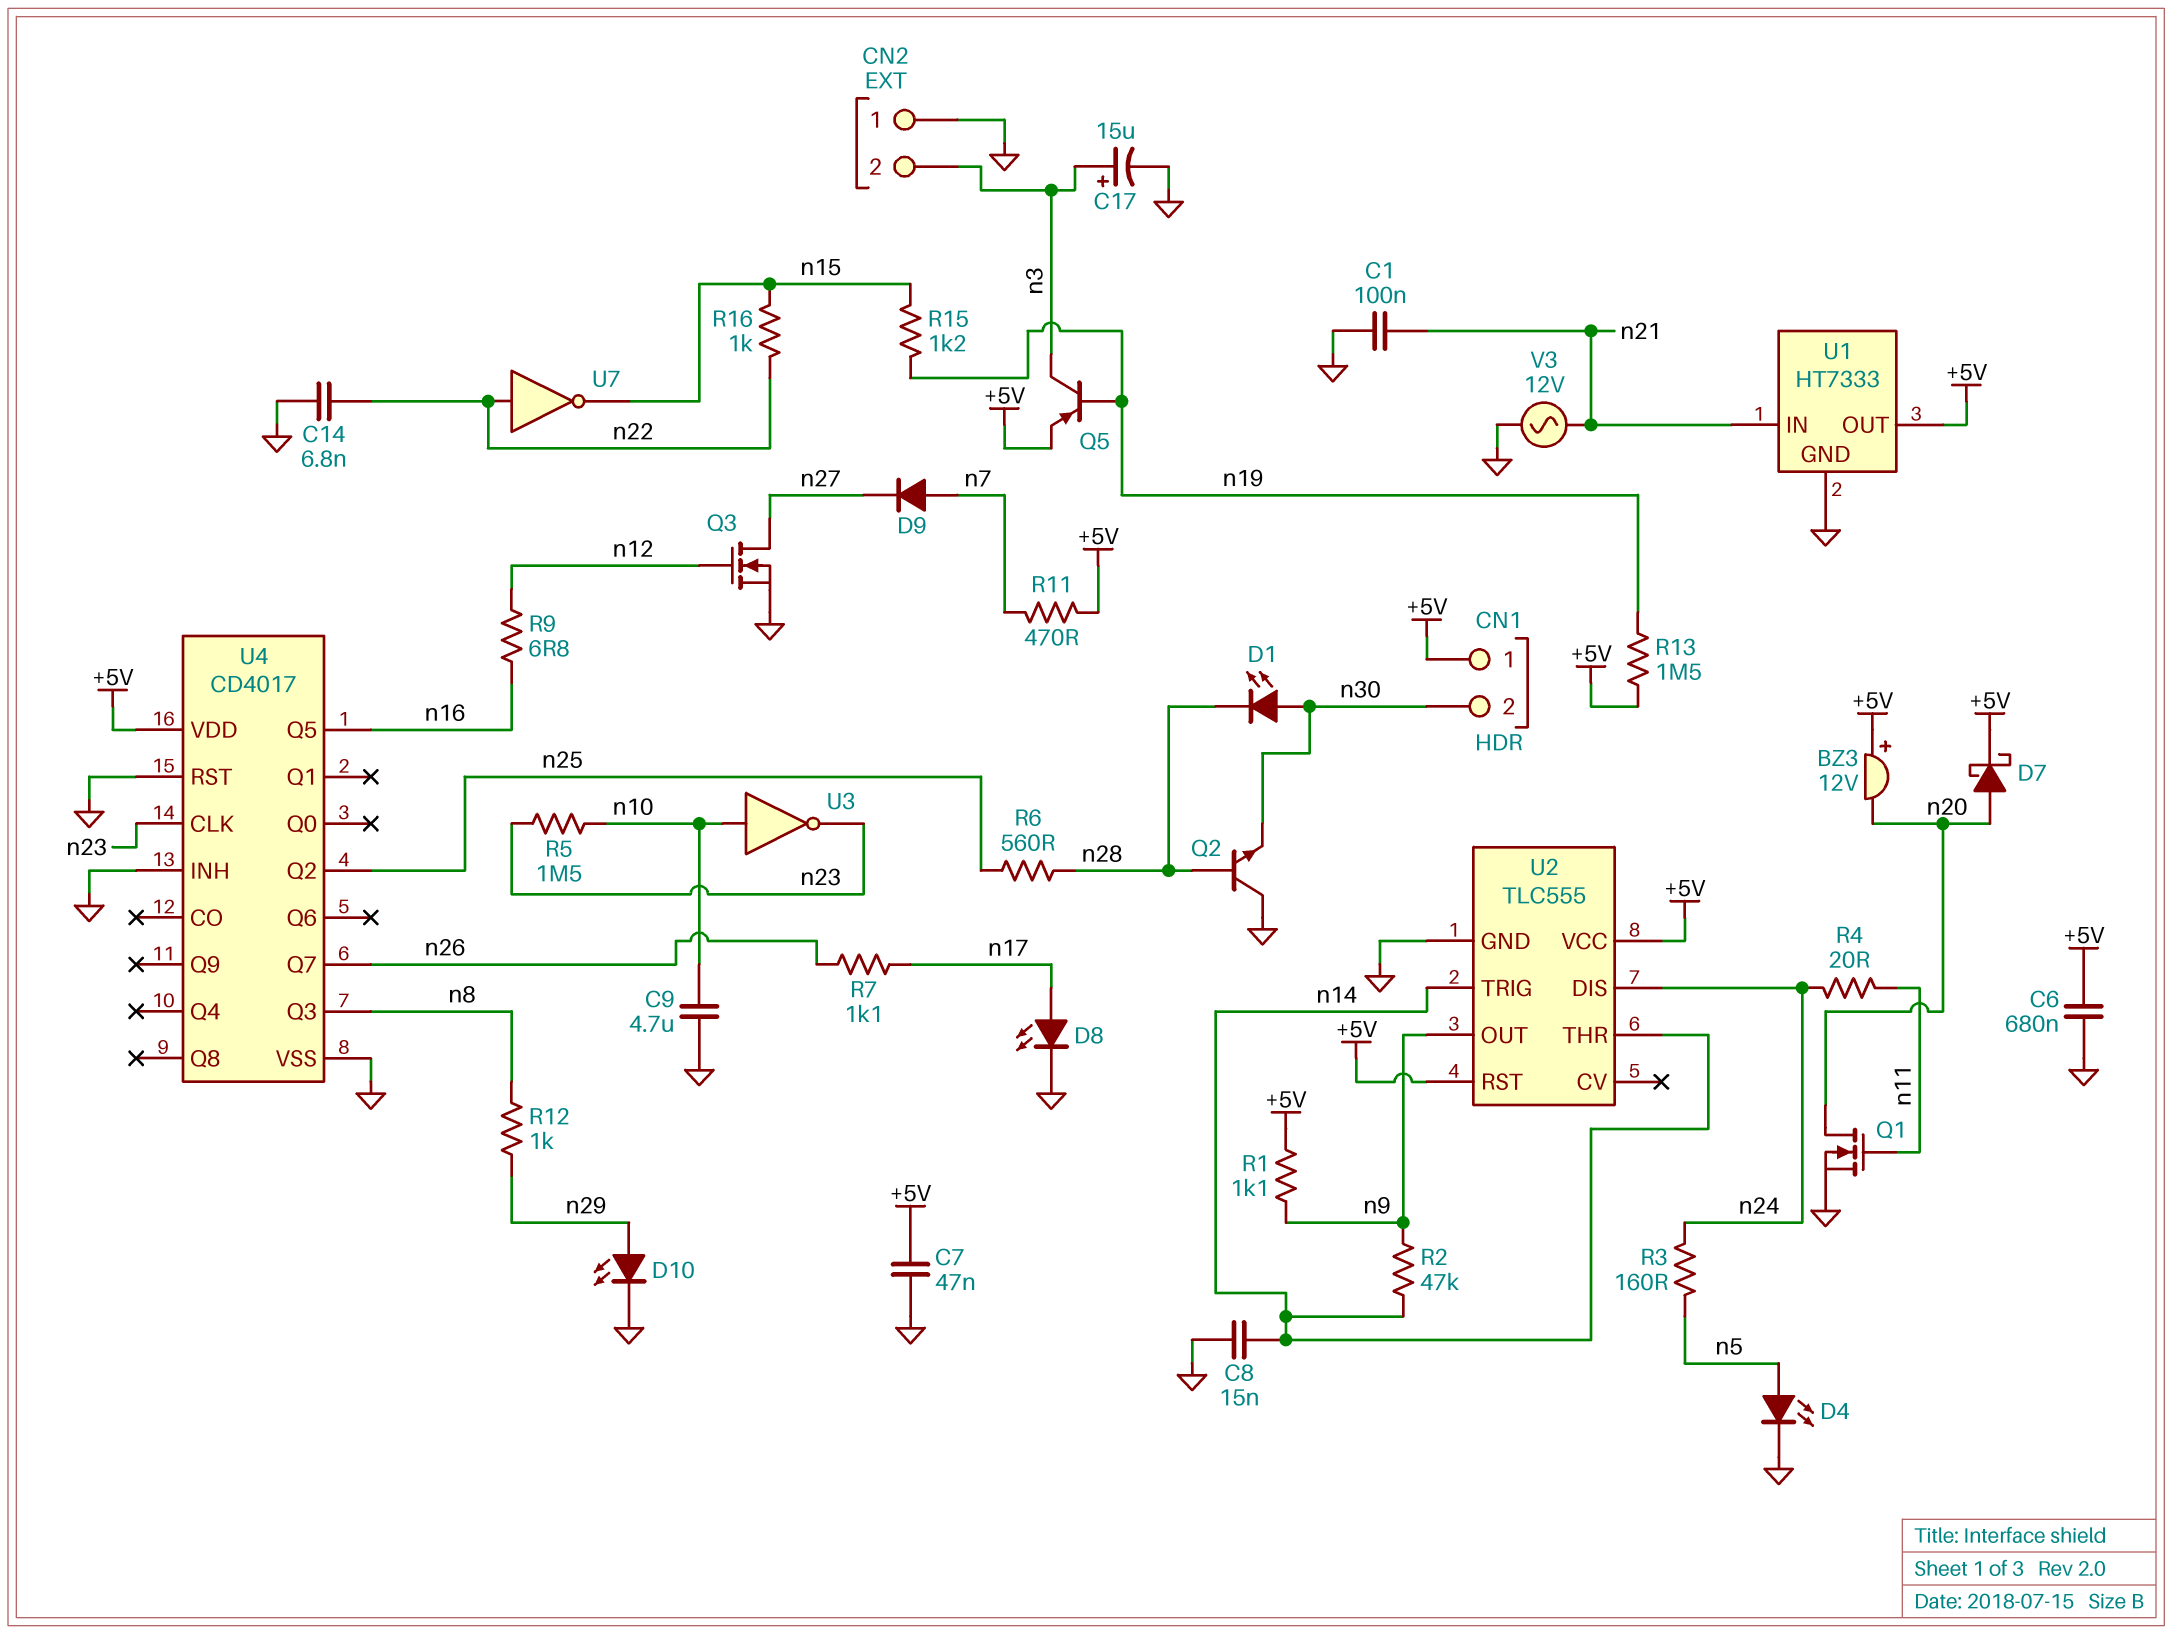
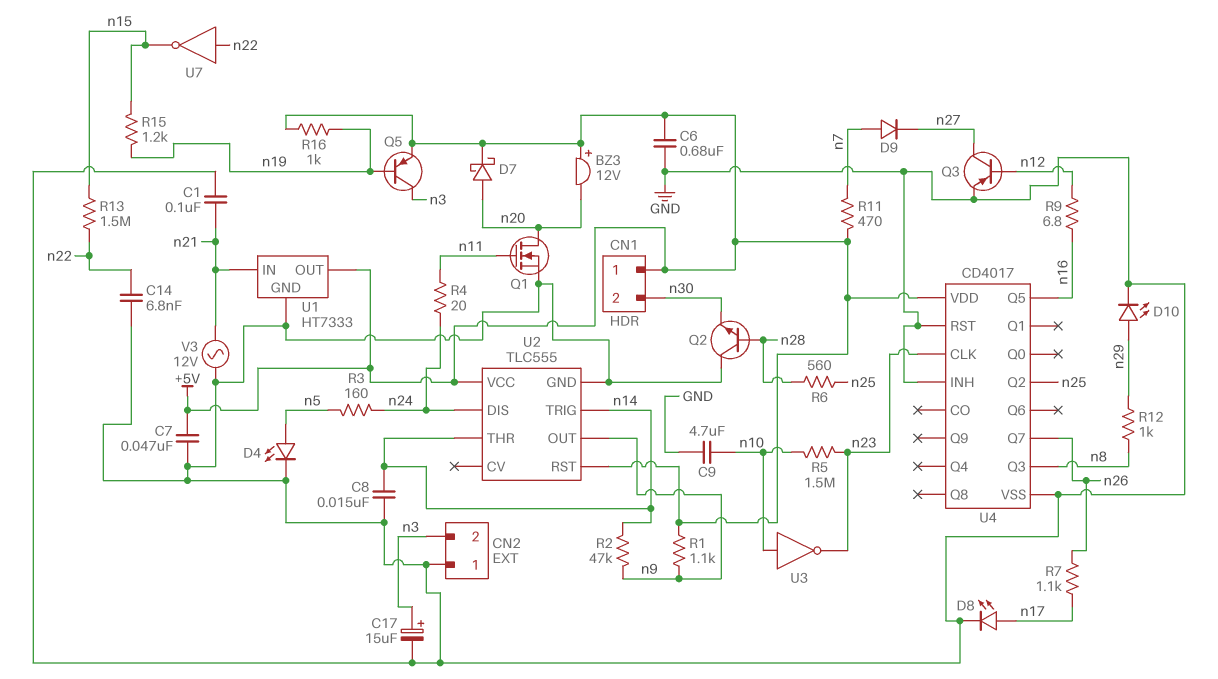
D1: LED (A n30, K n28) -> none
Q3: NMOS (G n12, D n27, S GND) -> PNP (B n12, C n27, E GND)
R13: 1.5M (+5V, n19) -> 1.5M (n15, n22)
R16: 1k (n15, n22) -> 1k (+5V, n19)

